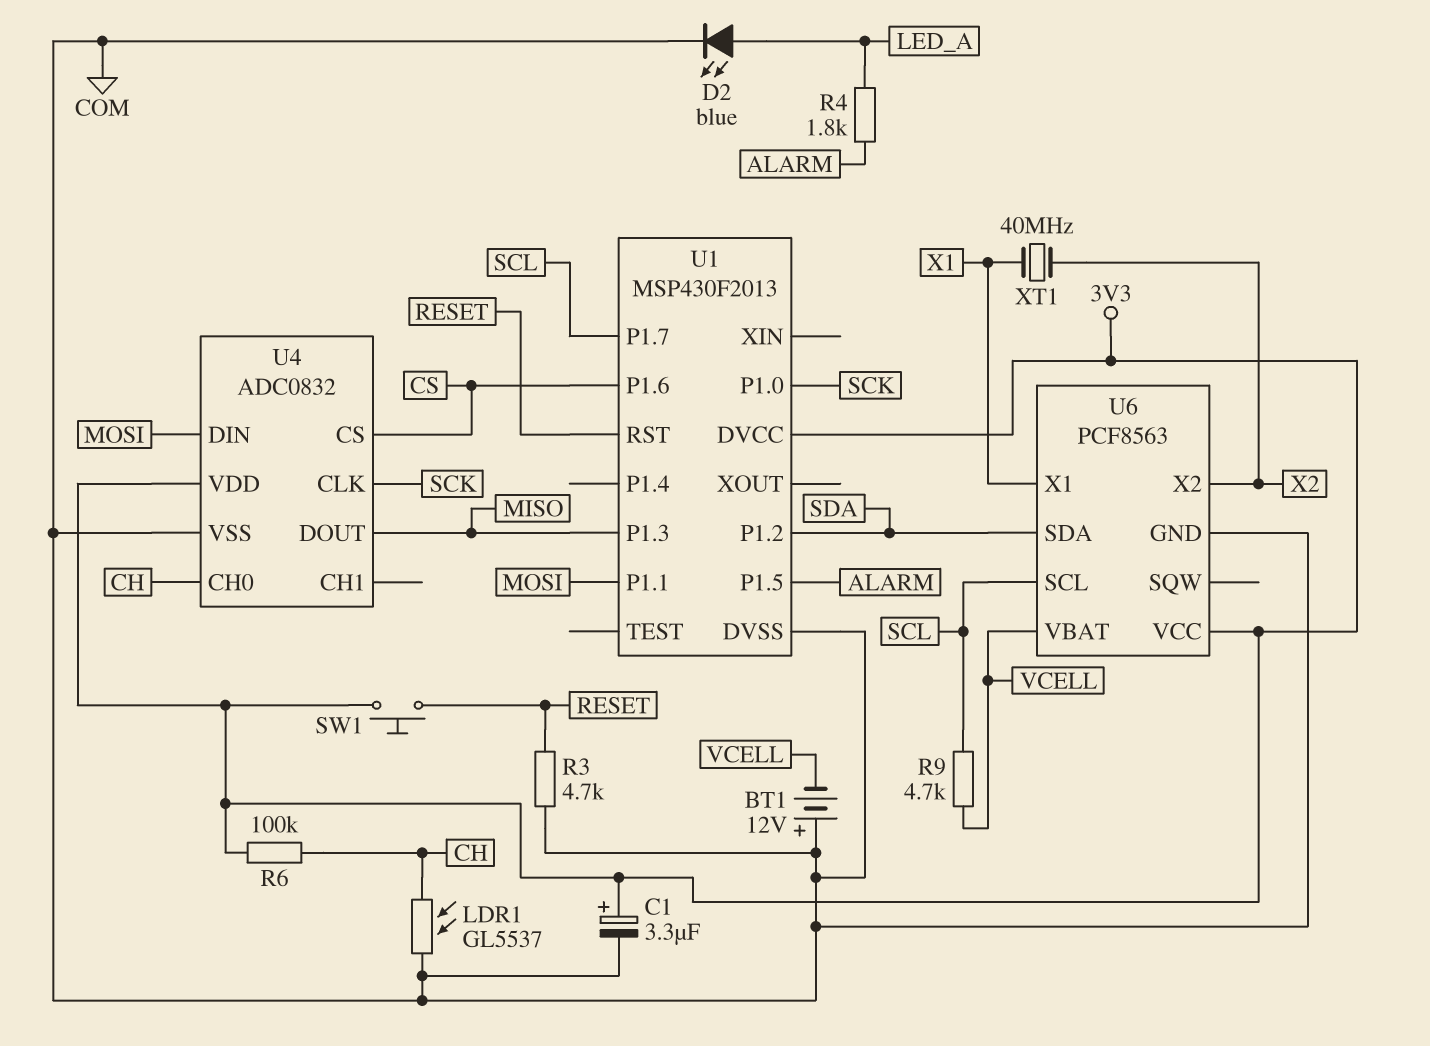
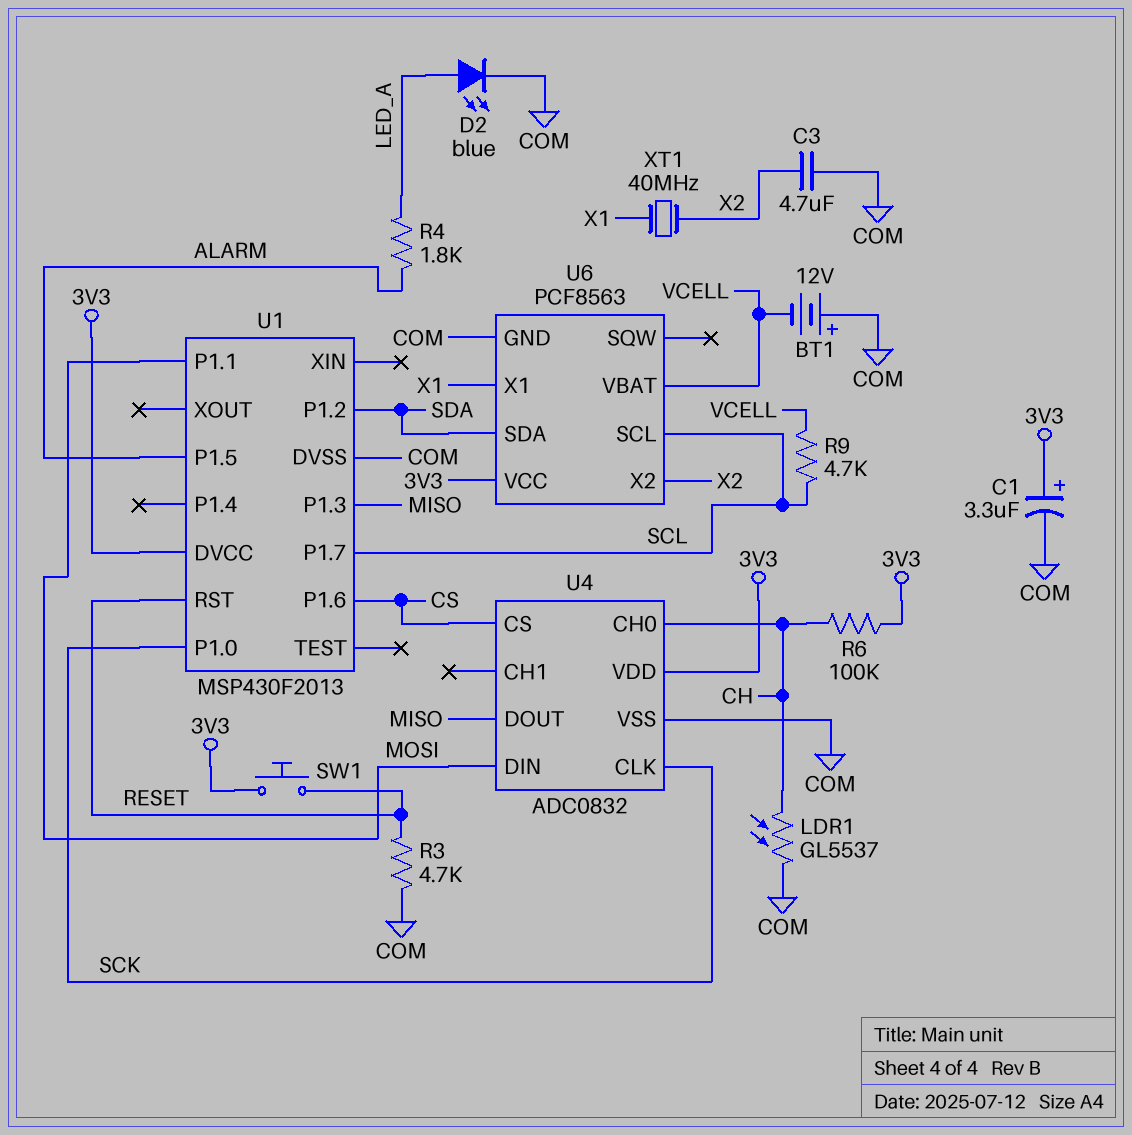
C3: none -> 4.7uF (COM, X2)

